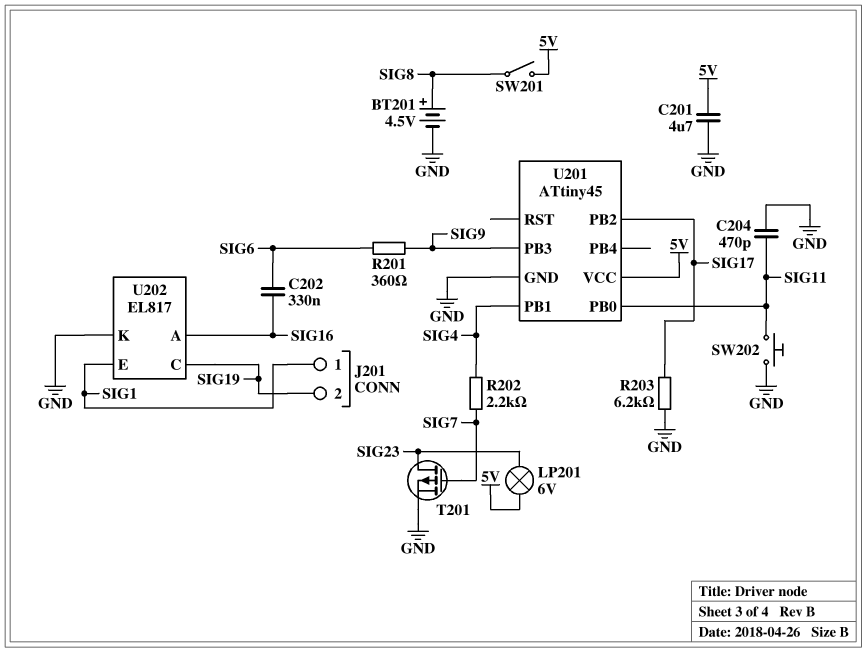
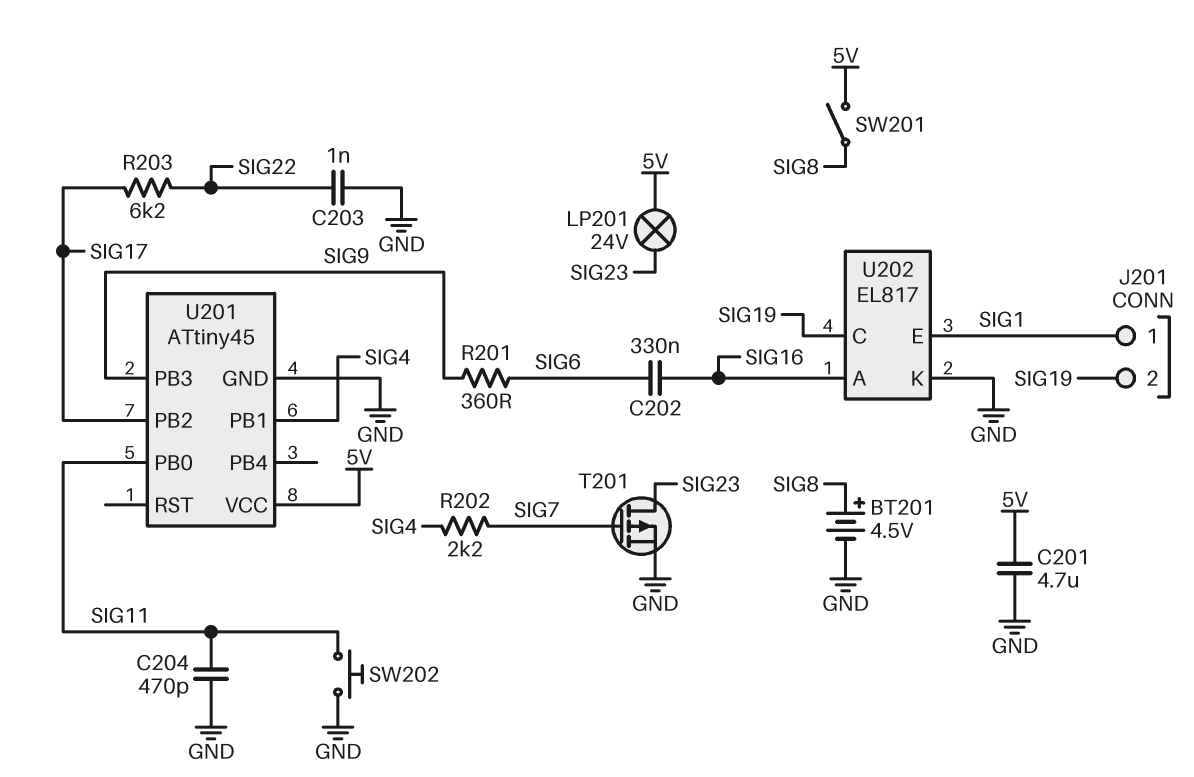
C203: none -> 1nF (GND, SIG22)
LP201: lamp 6V (5V, SIG23) -> lamp 24V (5V, SIG23)
R203: 6.2k (GND, SIG17) -> 6.2k (SIG17, SIG22)

